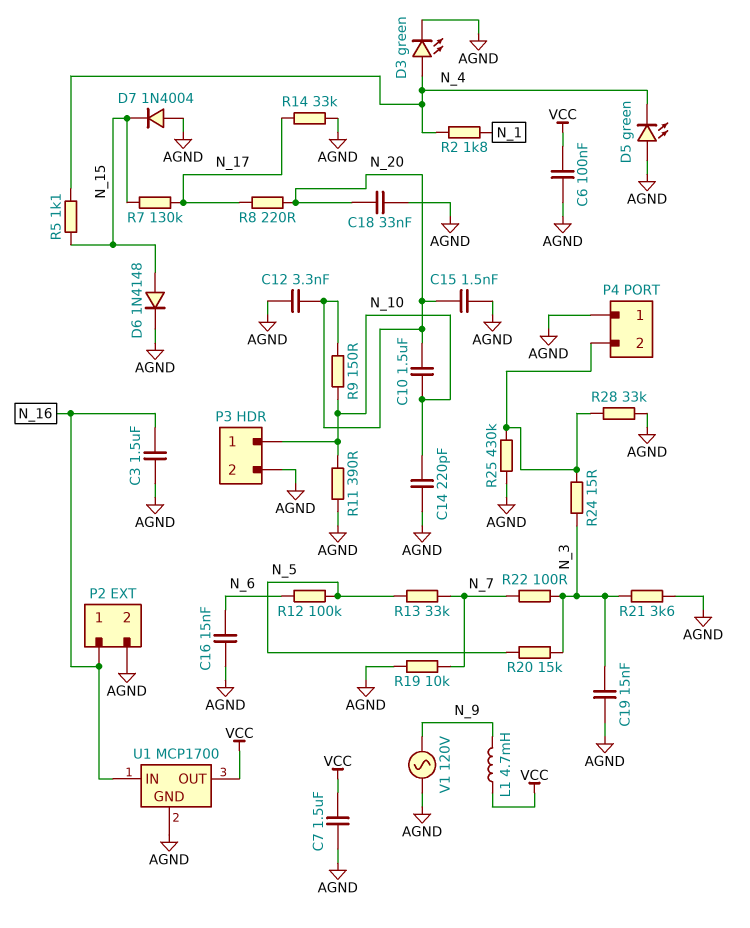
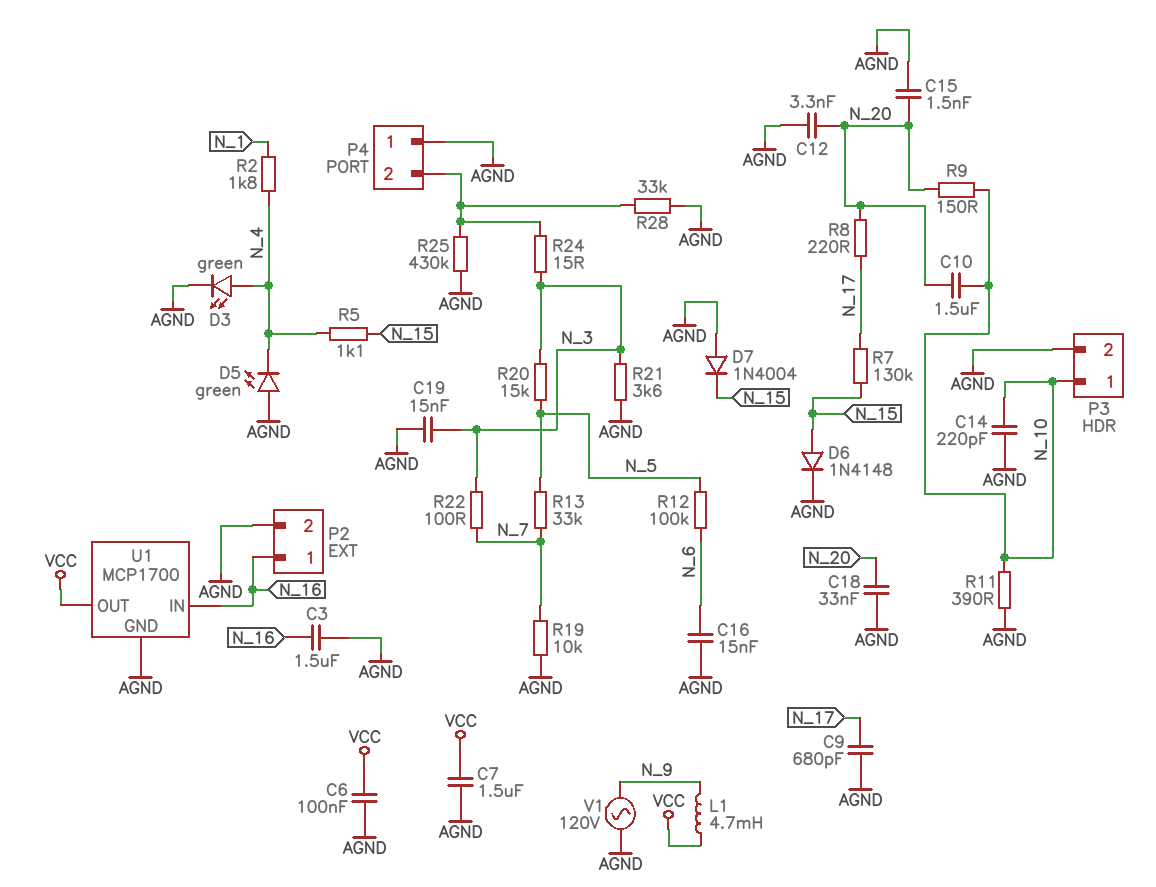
C9: none -> 680pF (AGND, N_17)
R14: 33k (AGND, N_17) -> none

